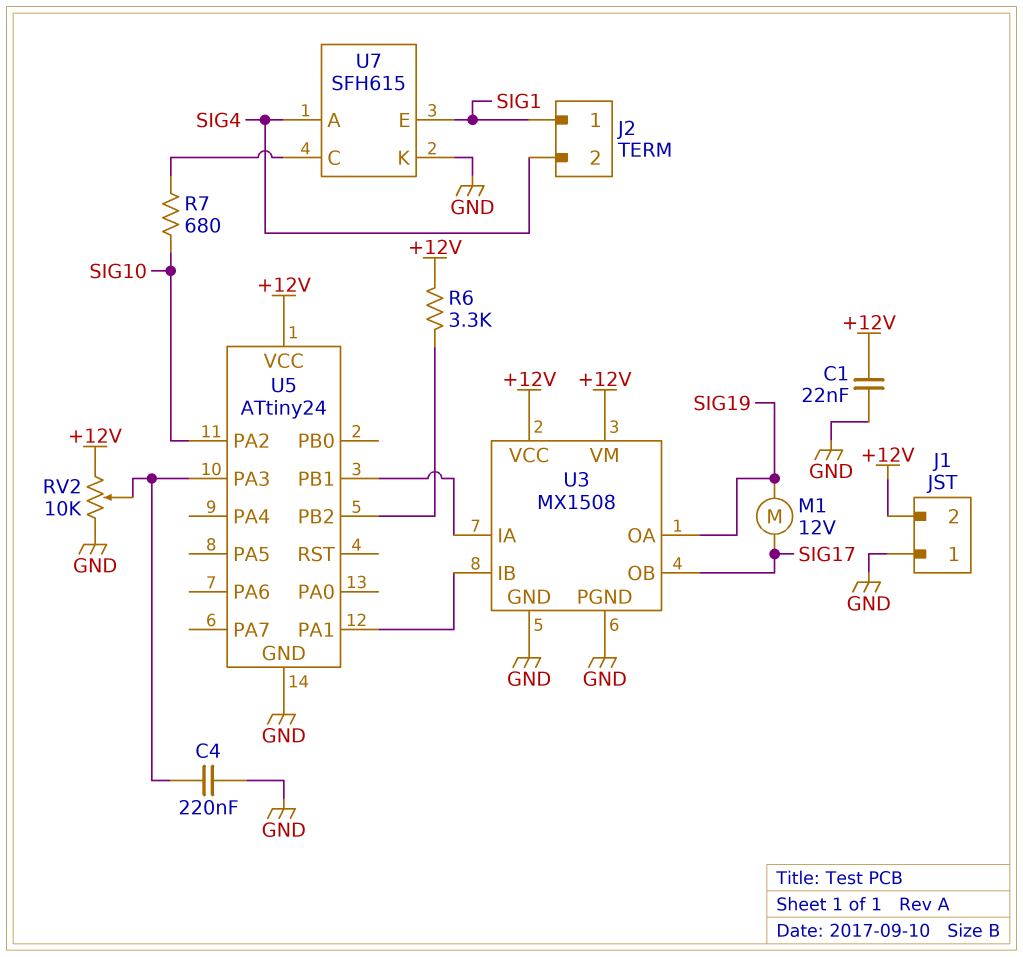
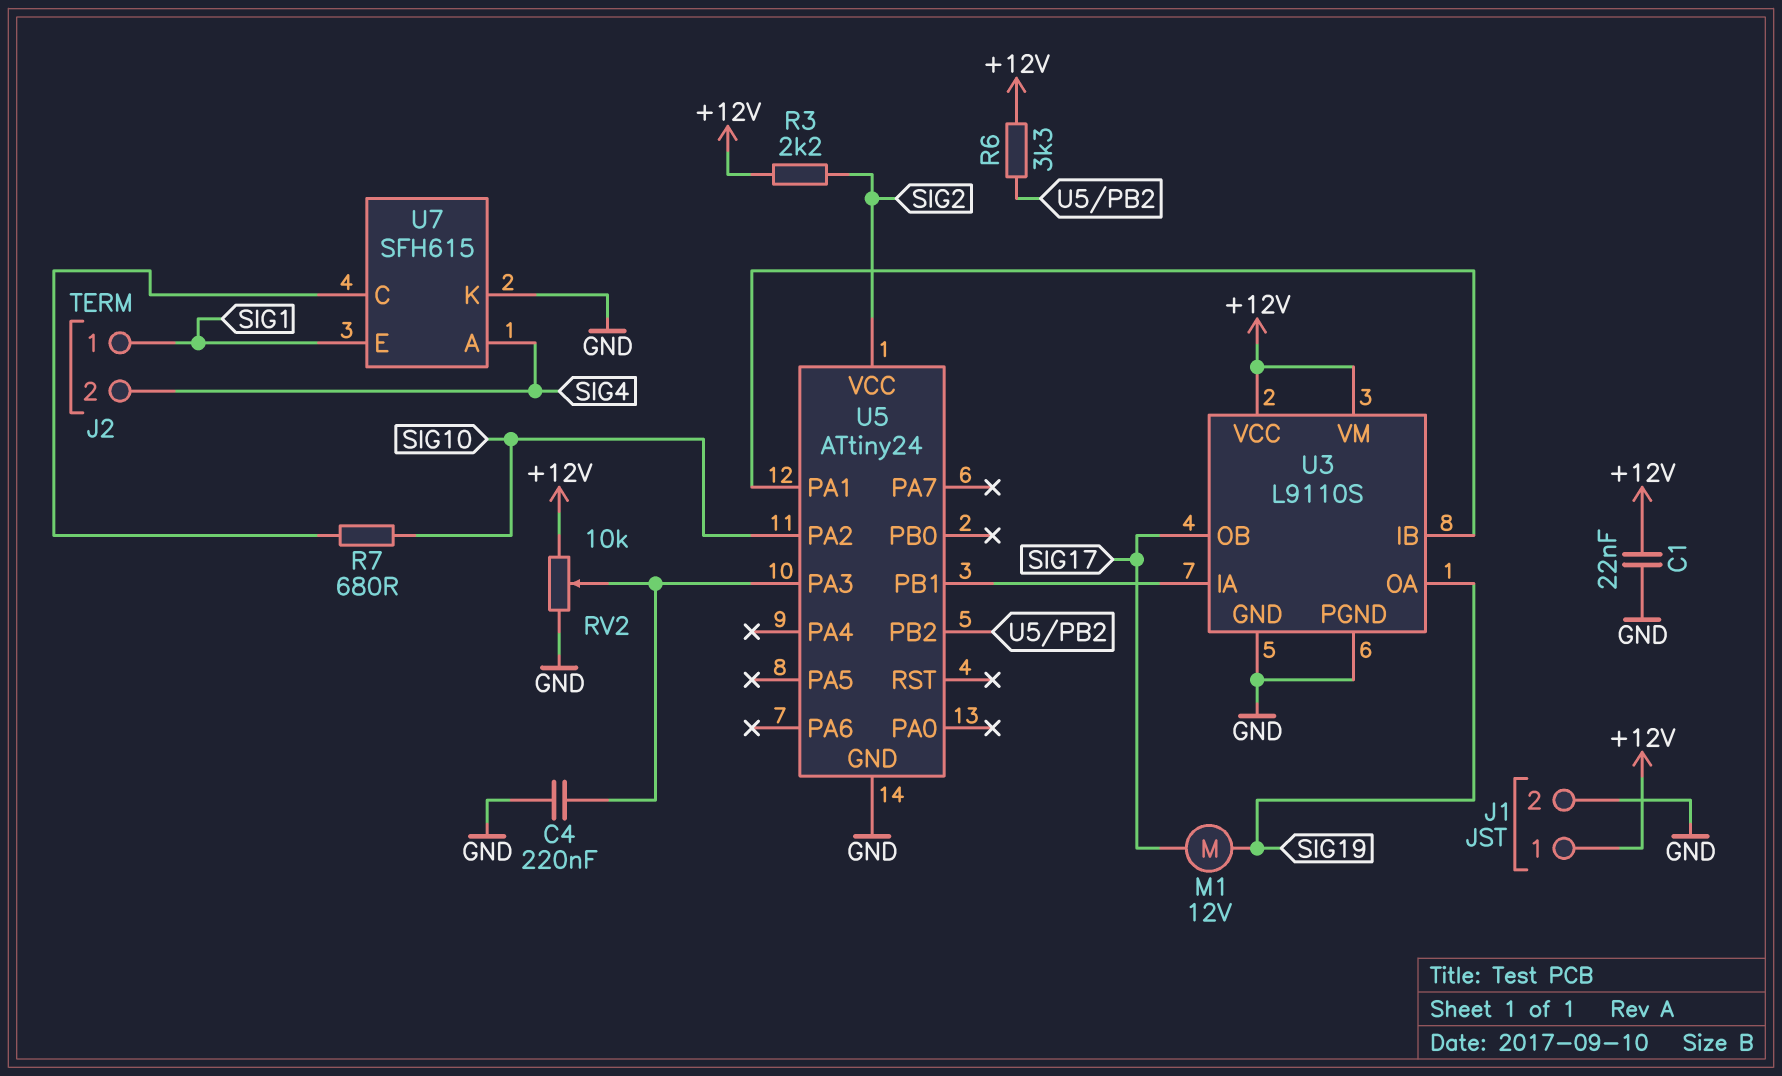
J1 pin 1: GND -> +12V
J1 pin 2: +12V -> GND
R3: none -> 2.2k (+12V, SIG2)
U3: MX1508 -> L9110S
U5 pin VCC: +12V -> SIG2

